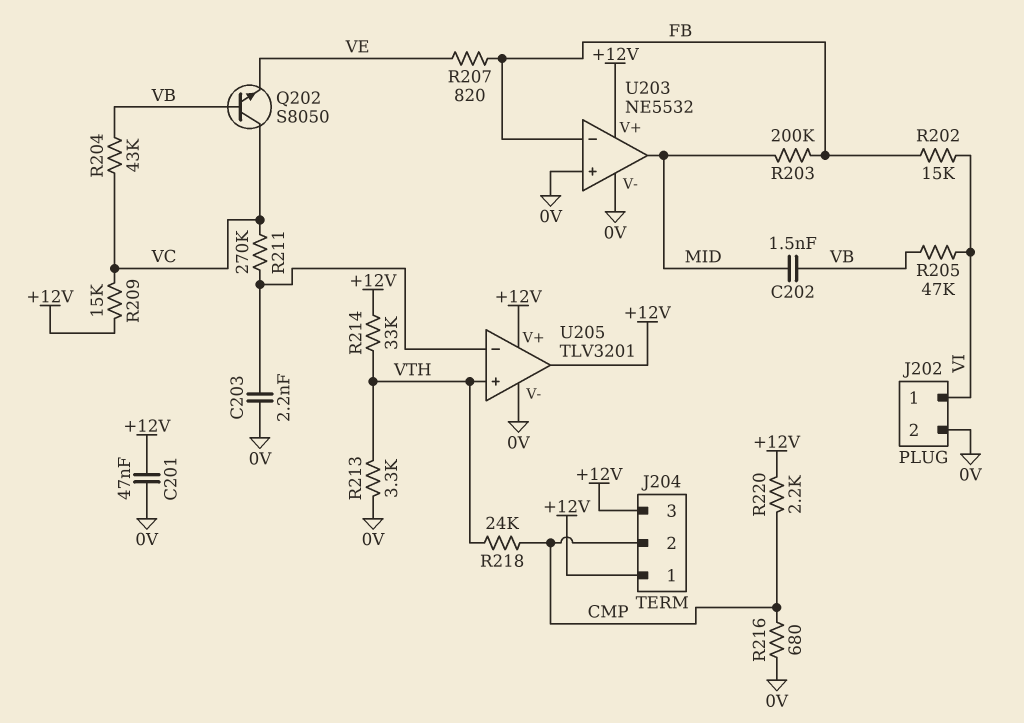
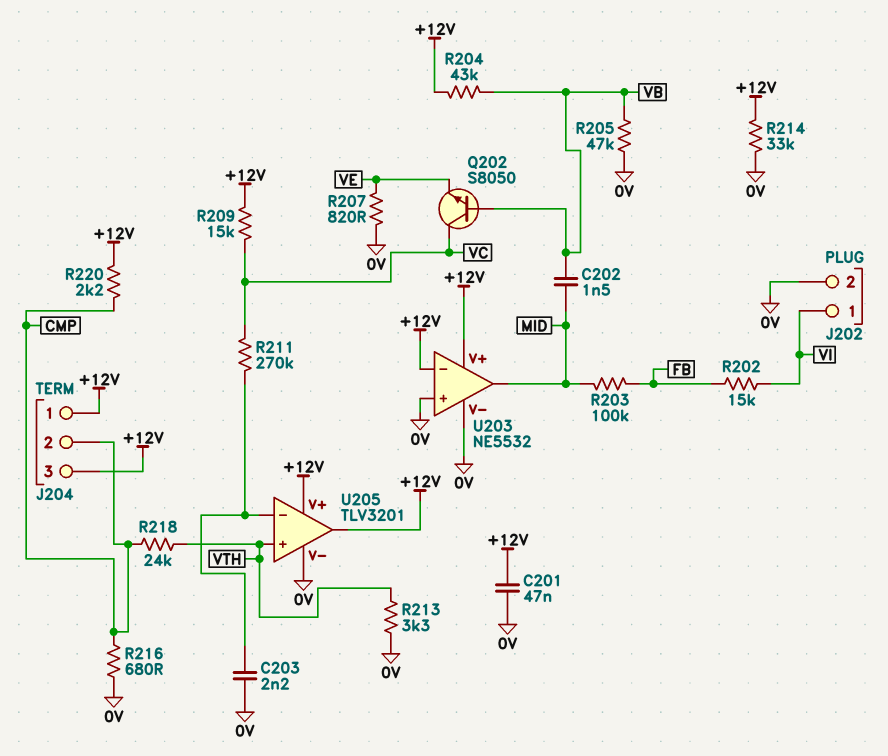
R203: 200k (FB, MID) -> 100k (FB, MID)
R204: 43k (VB, VC) -> 43k (+12V, VB)
R205: 47k (VB, VI) -> 47k (0V, VB)
R207: 820 (FB, VE) -> 820 (0V, VE)
R214: 33k (+12V, VTH) -> 33k (+12V, 0V)
U203 pin in-: FB -> +12V

